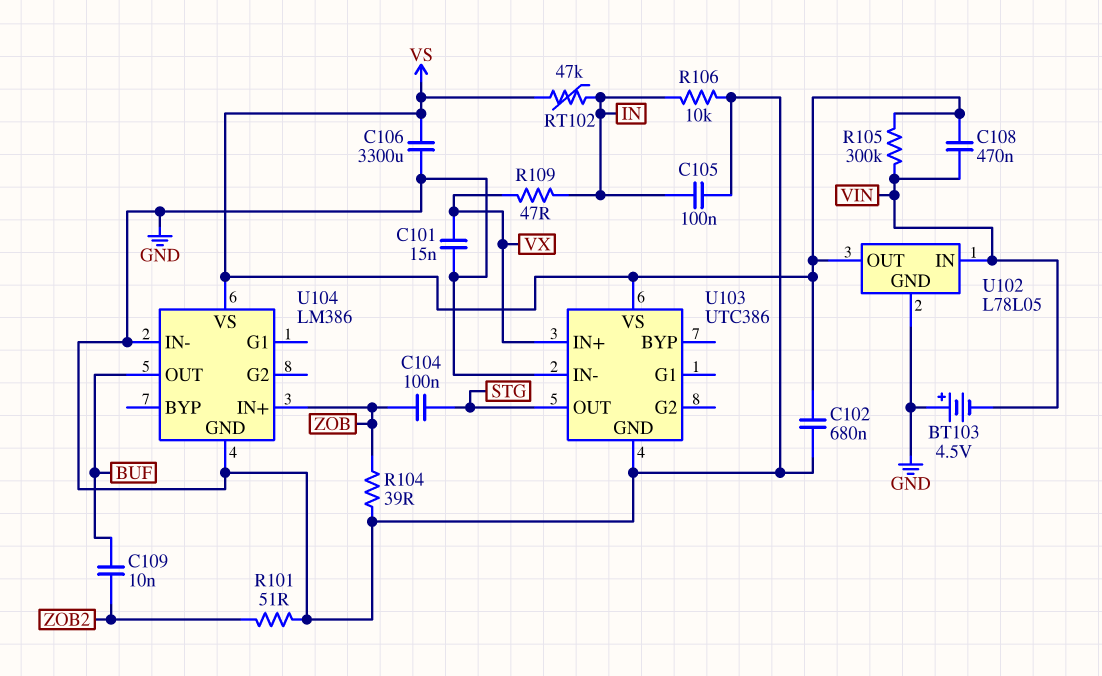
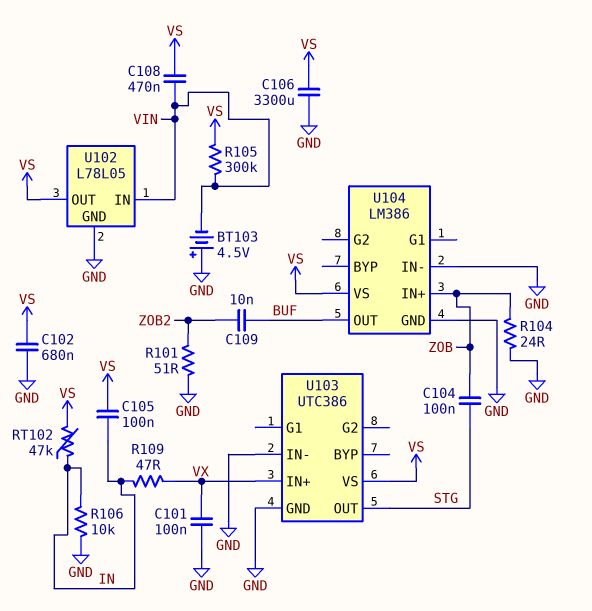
C101: 15nF (GND, VX) -> 100nF (GND, VX)
C105: 100nF (GND, IN) -> 100nF (IN, VS)
R104: 39 (GND, ZOB) -> 24 (GND, ZOB)

